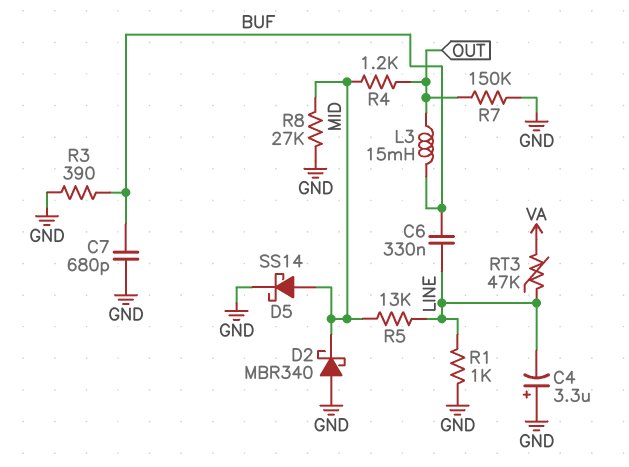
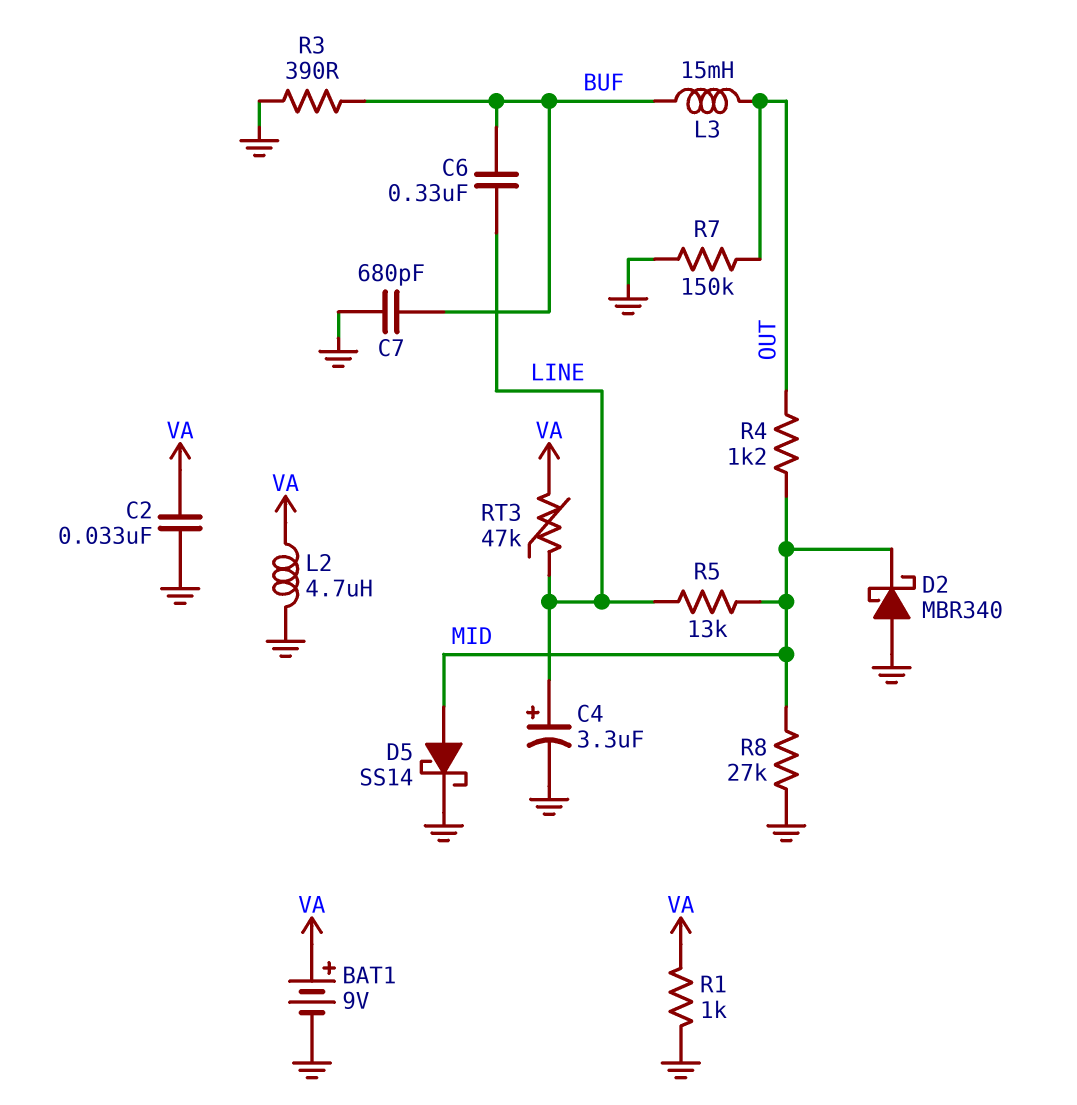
BAT1: none -> 9V (plus VA, minus GND)
C2: none -> 33nF (GND, VA)
C4: 3.3uF (plus GND, minus LINE) -> 3.3uF (plus LINE, minus GND)
L2: none -> 4.7uH (GND, VA)
R1: 1k (GND, LINE) -> 1k (GND, VA)

